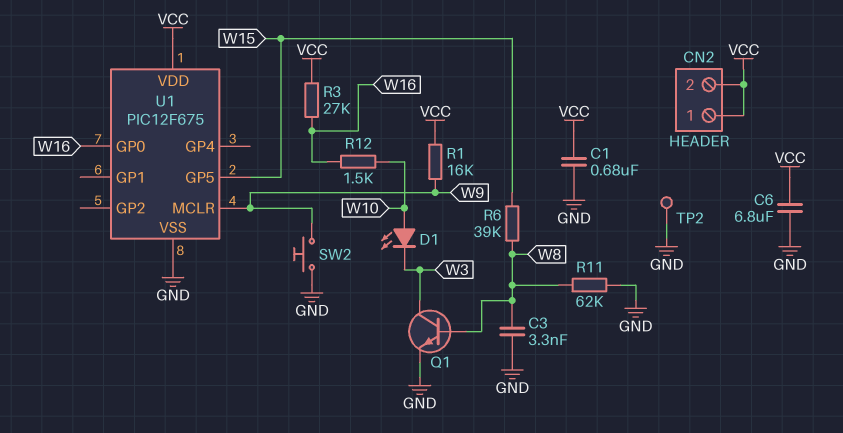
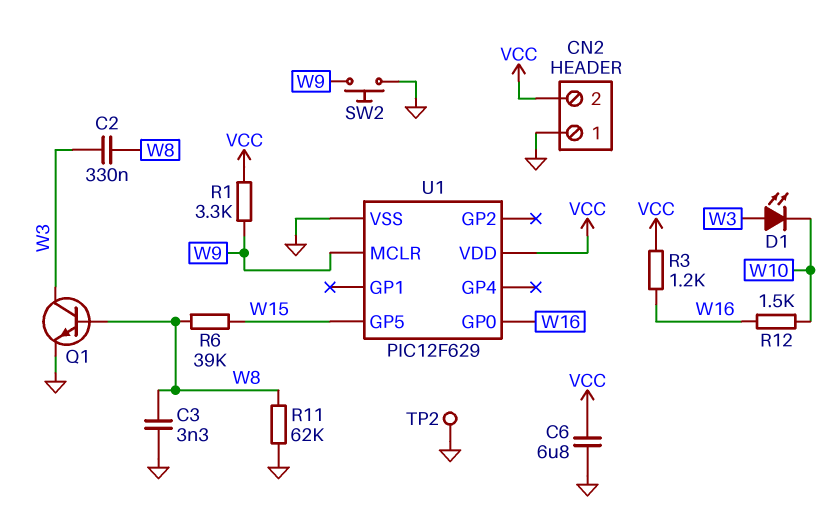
C1: 680nF (GND, VCC) -> none
C2: none -> 330nF (W3, W8)
CN2 pin 1: VCC -> GND
D1: LED (A W10, K W3) -> LED (A W3, K W10)
R1: 16k (VCC, W9) -> 3.3k (VCC, W9)
R3: 27k (VCC, W16) -> 1.2k (VCC, W16)
U1: PIC12F675 -> PIC12F629

